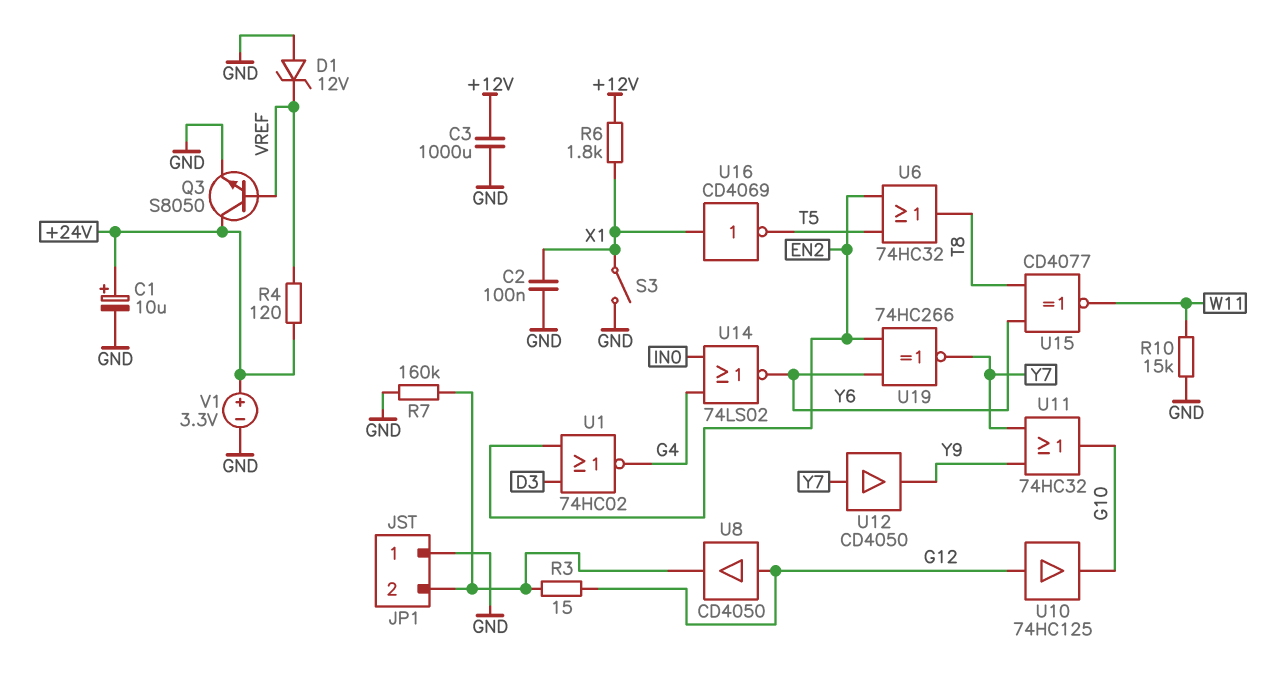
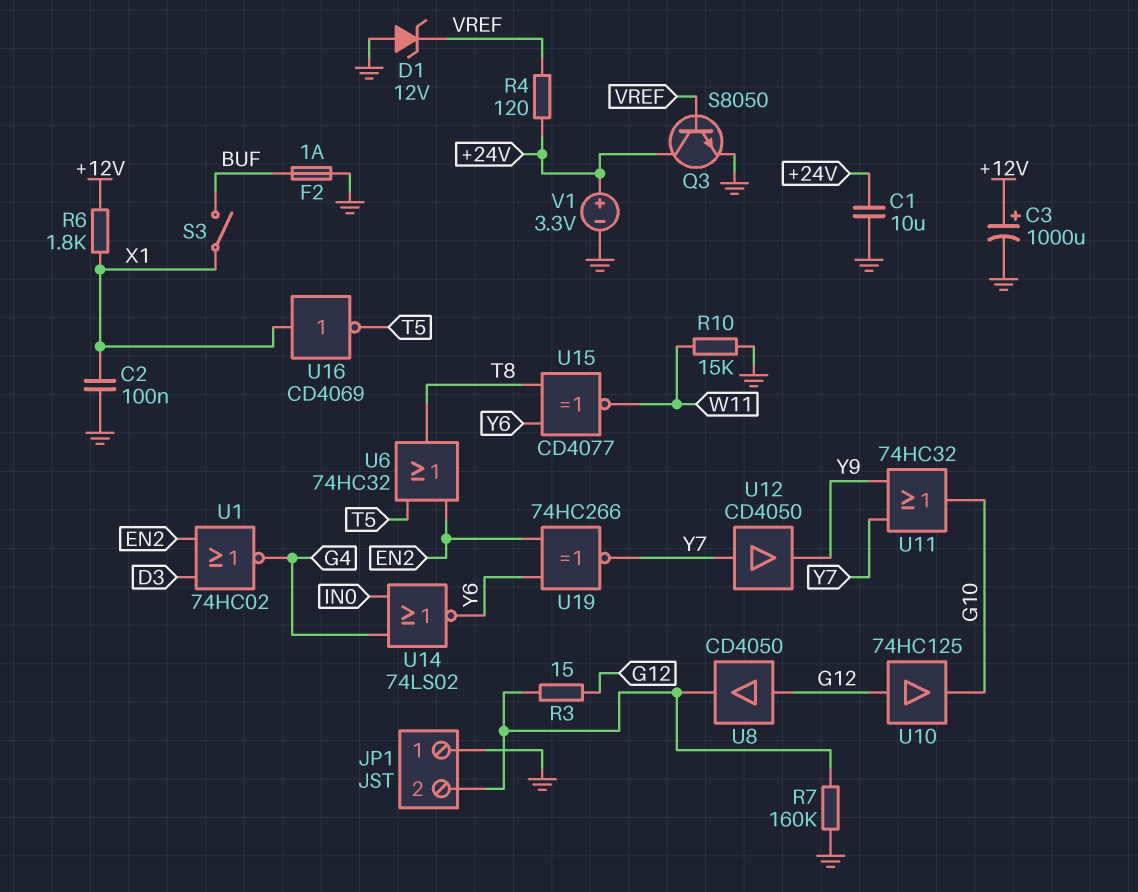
C1: 10uF (plus +24V, minus GND) -> 10uF (+24V, GND)
C3: 1000uF (+12V, GND) -> 1000uF (plus +12V, minus GND)
F2: none -> 1A (BUF, GND)
S3: switch (GND, X1) -> switch (BUF, X1)

